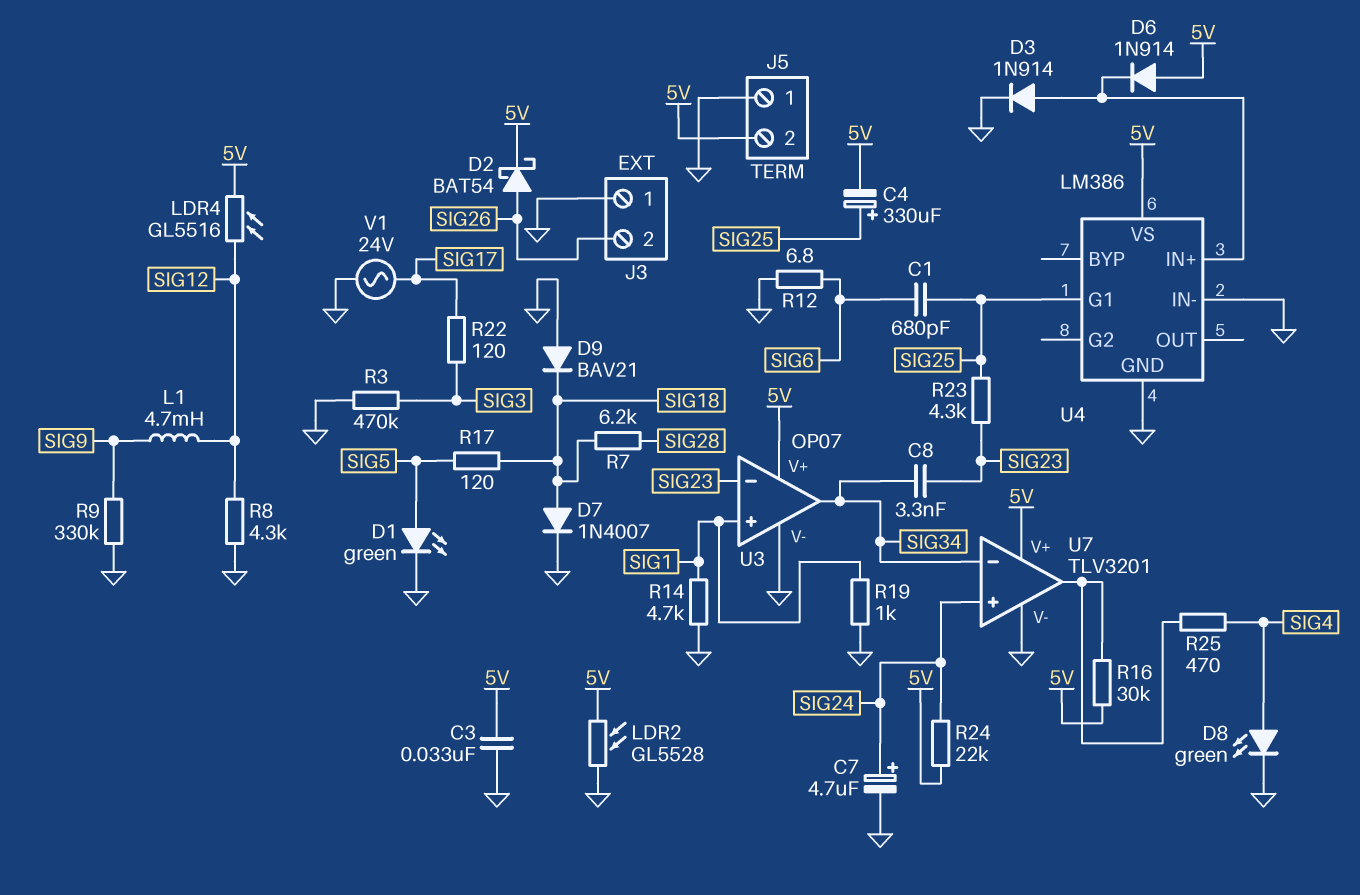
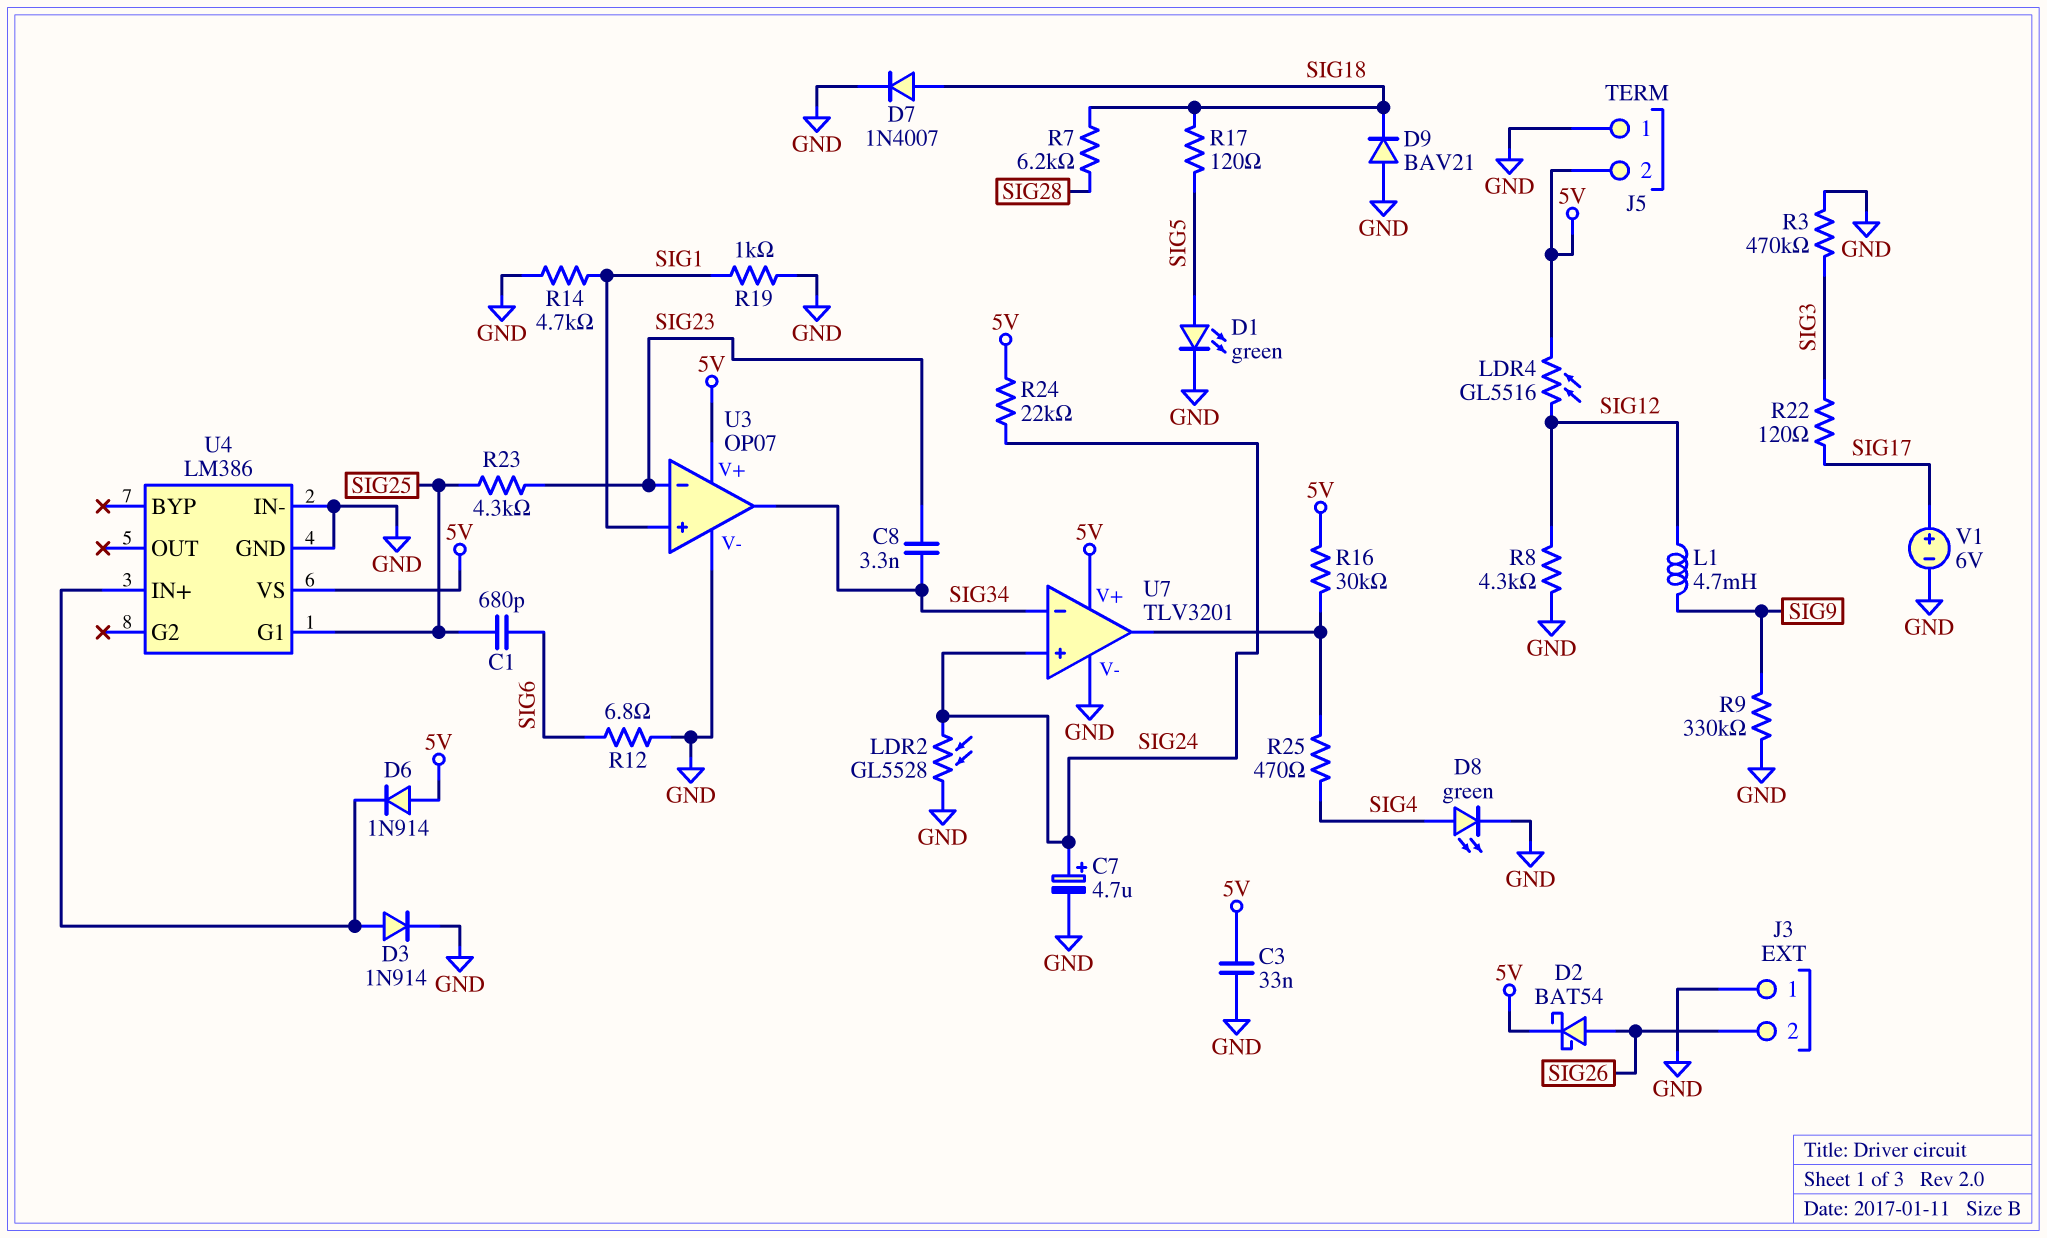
C4: 330uF (plus SIG25, minus 5V) -> none
LDR2: GL5528 (5V, GND) -> GL5528 (GND, SIG24)
V1: AC 24V (GND, SIG17) -> 6V (plus SIG17, minus GND)

